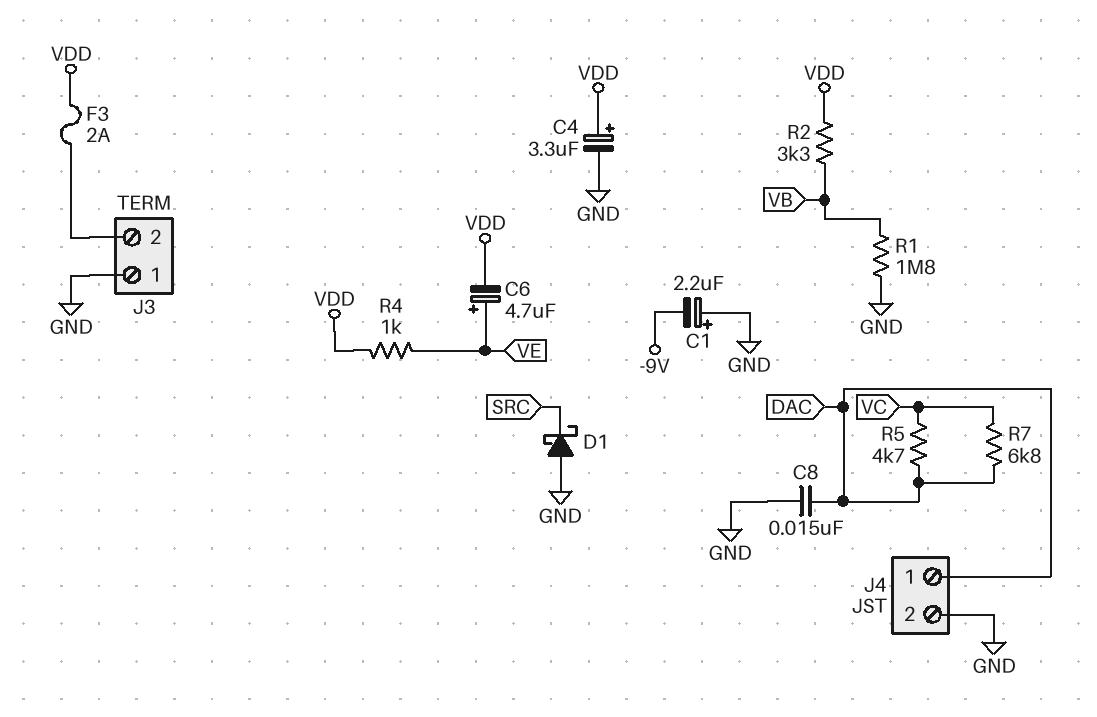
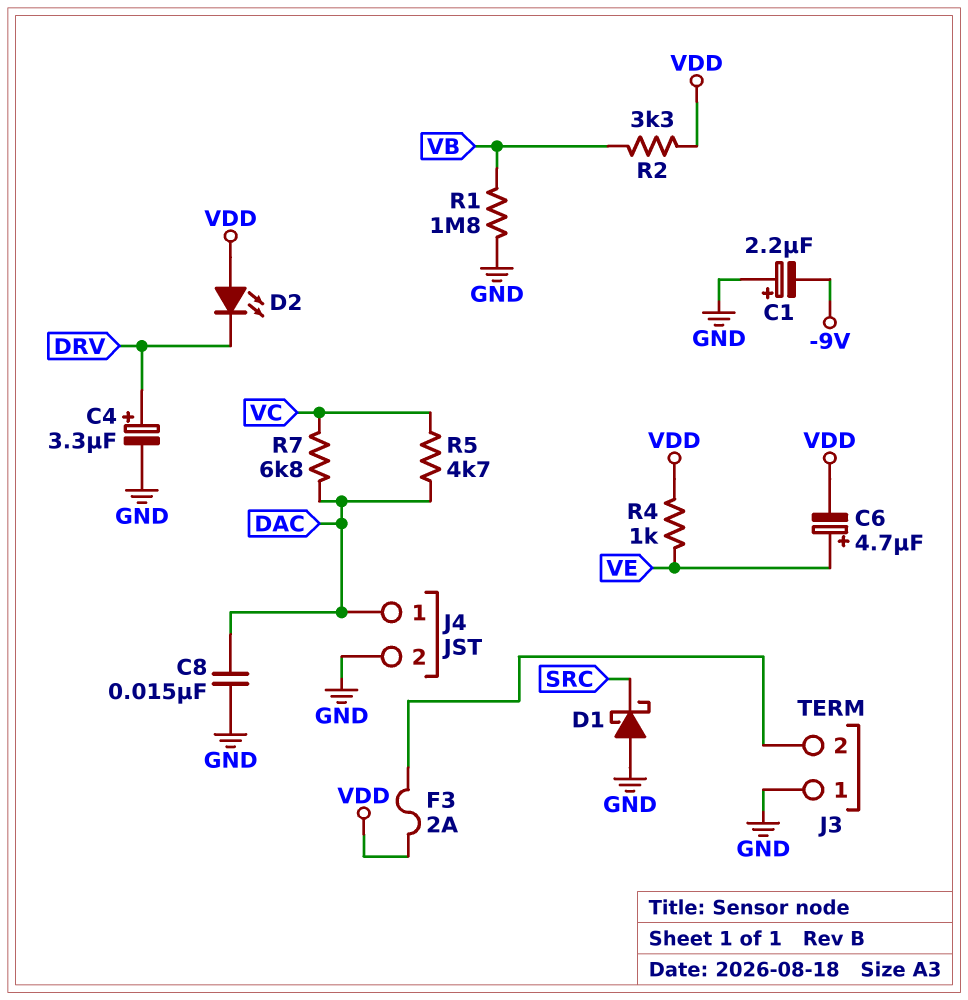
C4: 3.3uF (plus VDD, minus GND) -> 3.3uF (plus DRV, minus GND)
D2: none -> LED (A VDD, K DRV)

